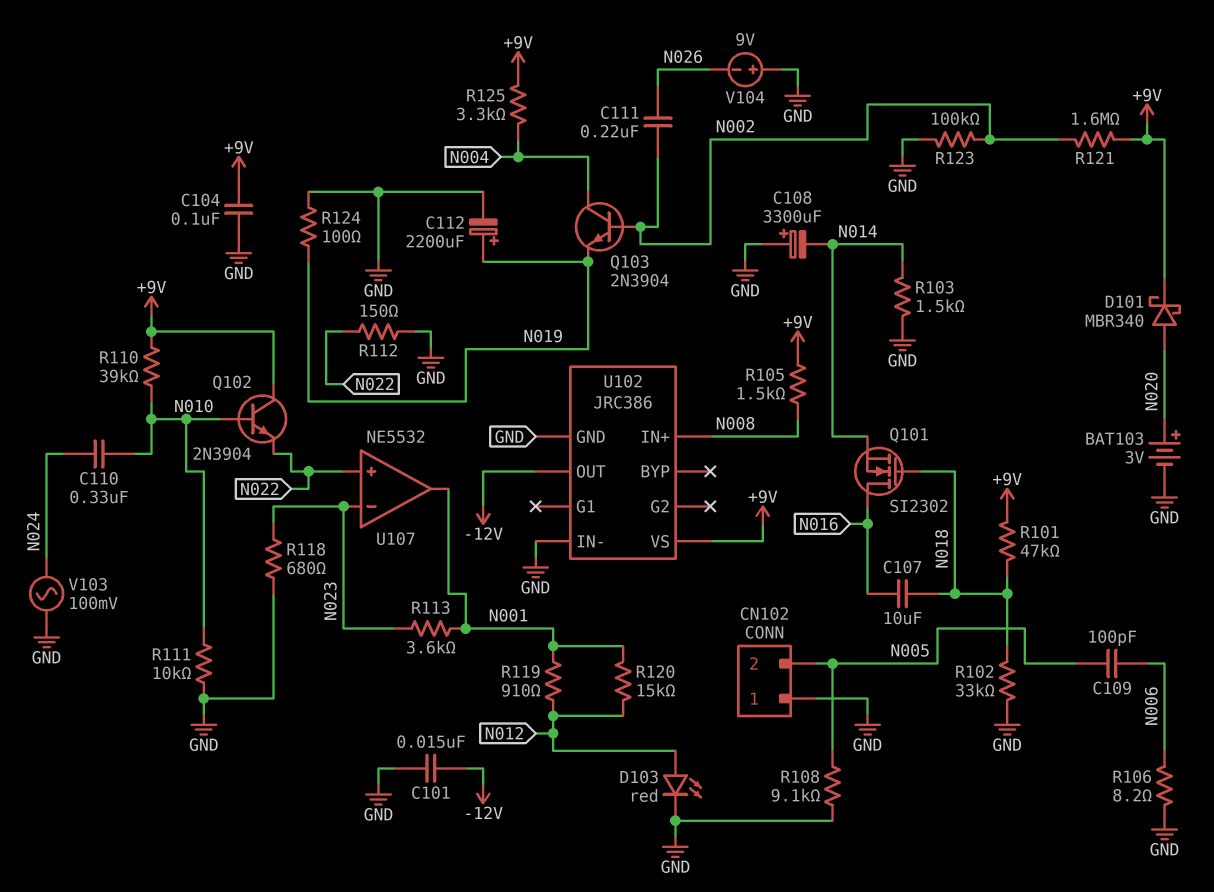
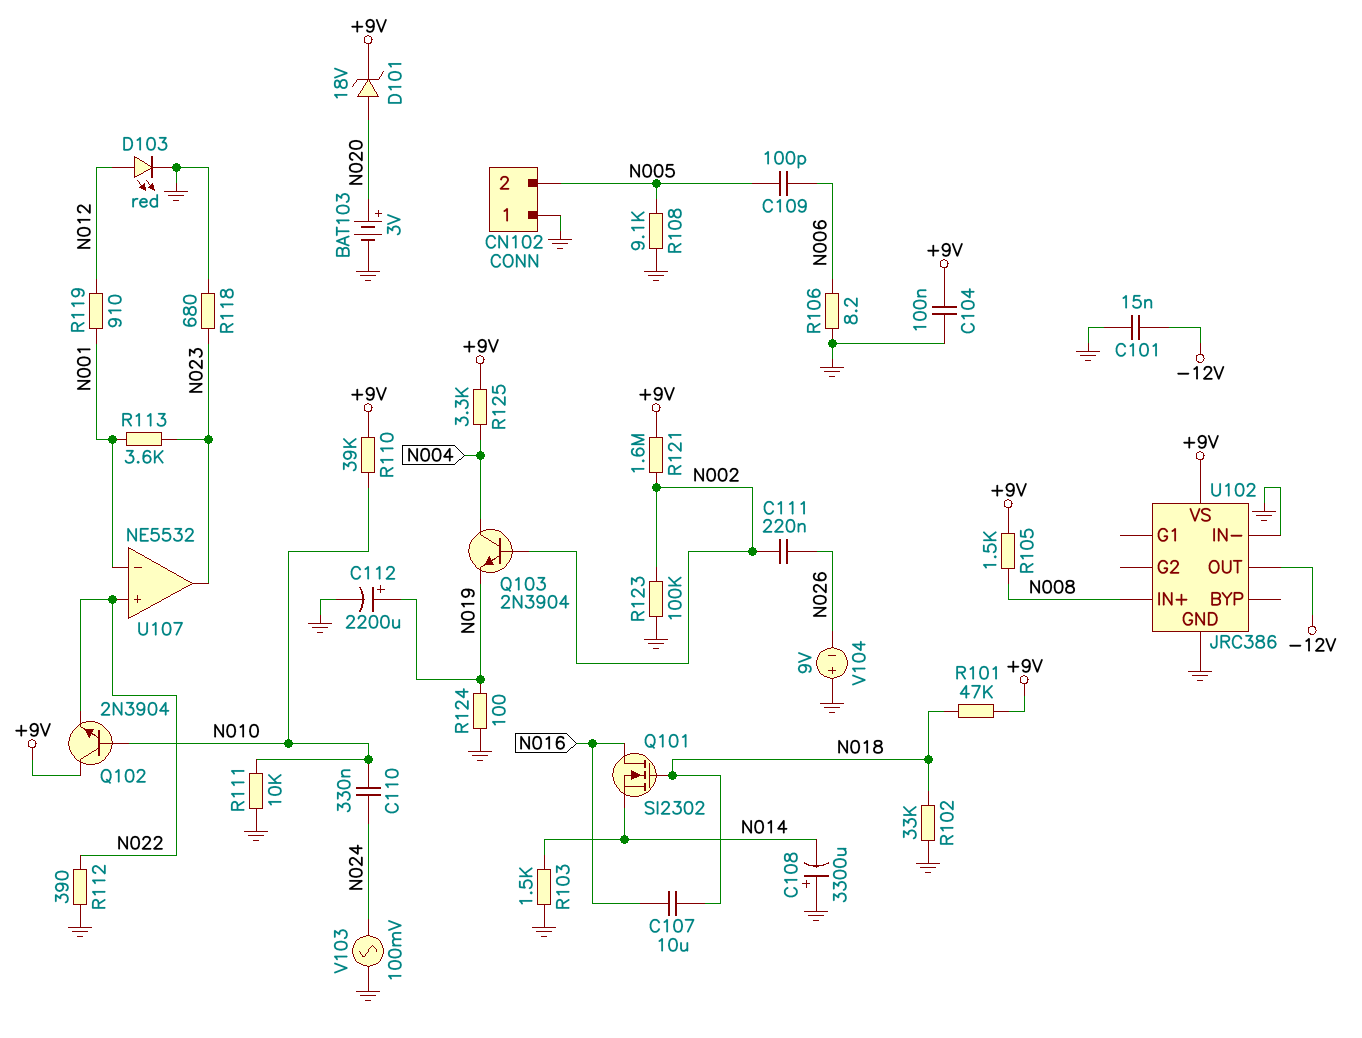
D101: schottky MBR340 (A N020, K +9V) -> zener 18V (A N020, K +9V)
R112: 150 (GND, N022) -> 390 (GND, N022)
R120: 15k (N001, N012) -> none
U107 pin in-: N023 -> N001
U107 pin out: N001 -> N023

